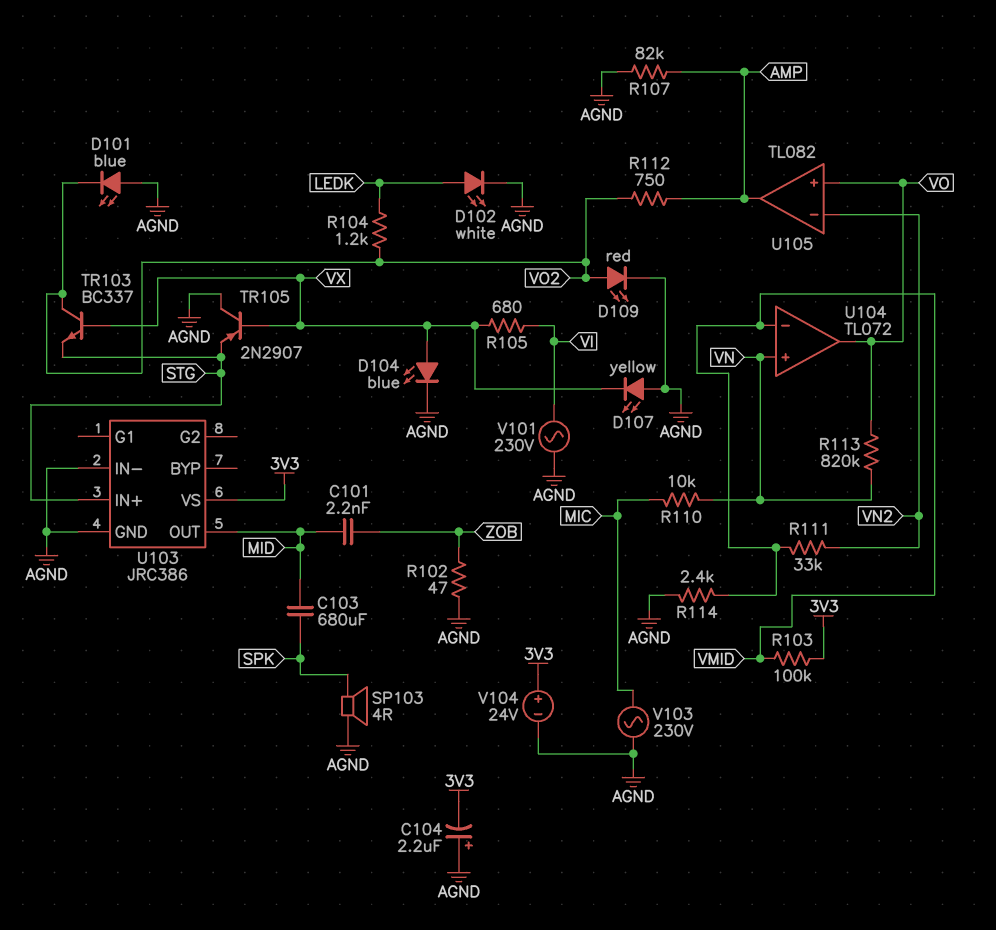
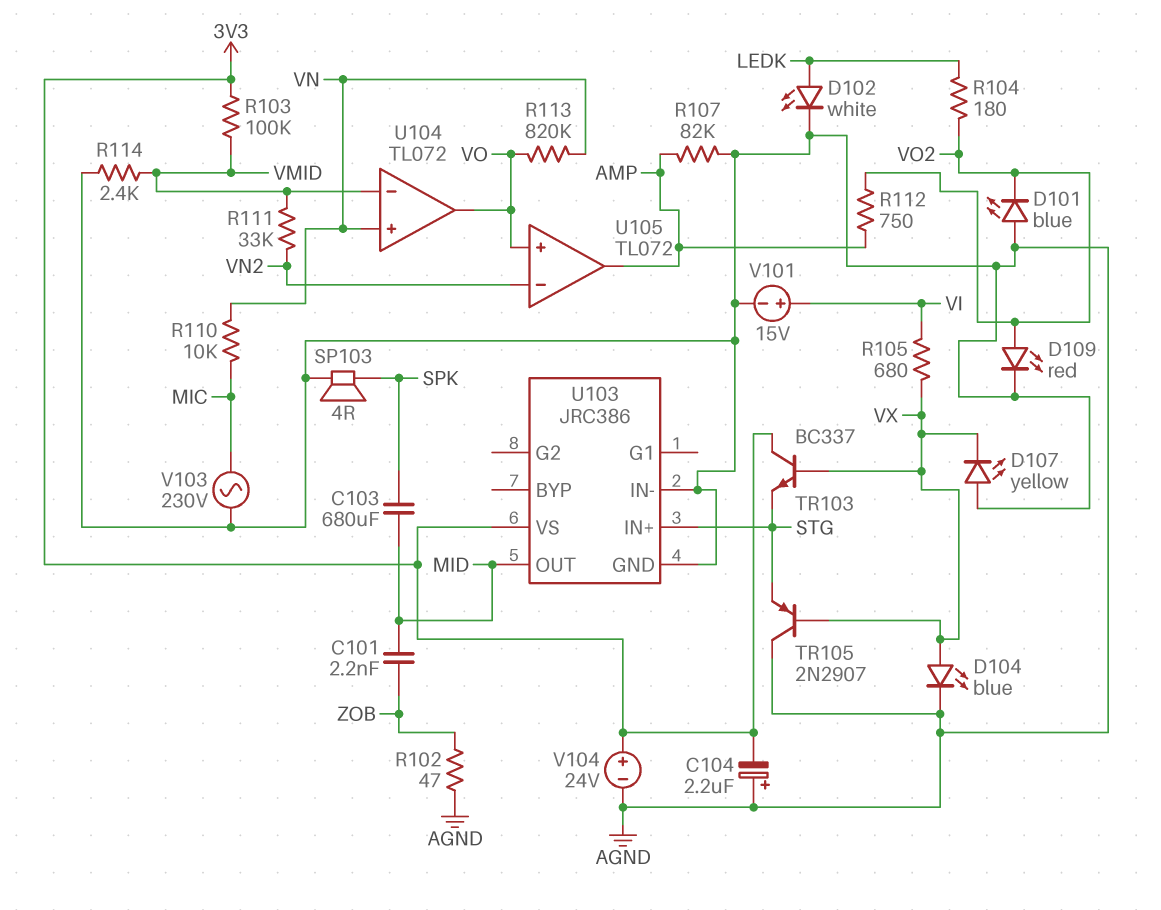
R104: 1.2k (LEDK, VO2) -> 180 (LEDK, VO2)
TR103: NPN BC337 (B VX, C VO2, E STG) -> NPN BC337 (B VX, C 3V3, E STG)
U105: TL082 -> TL072
V101: AC 230V (AGND, VI) -> 15V (plus VI, minus AGND)

